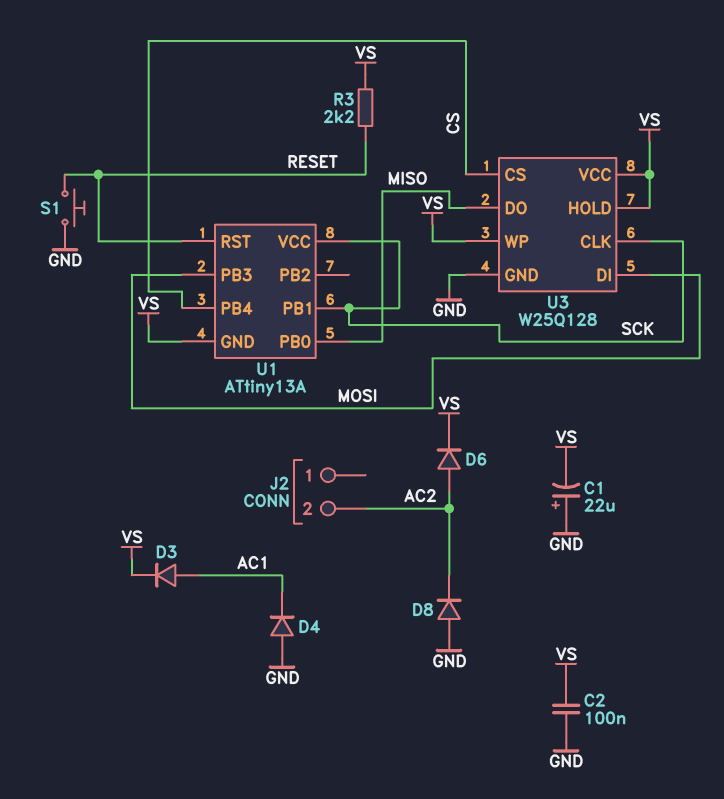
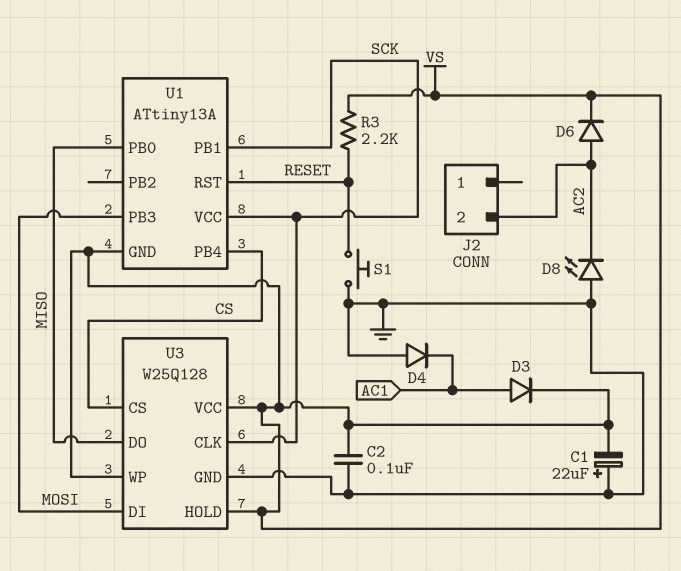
D8: diode (A GND, K AC2) -> LED (A GND, K AC2)

